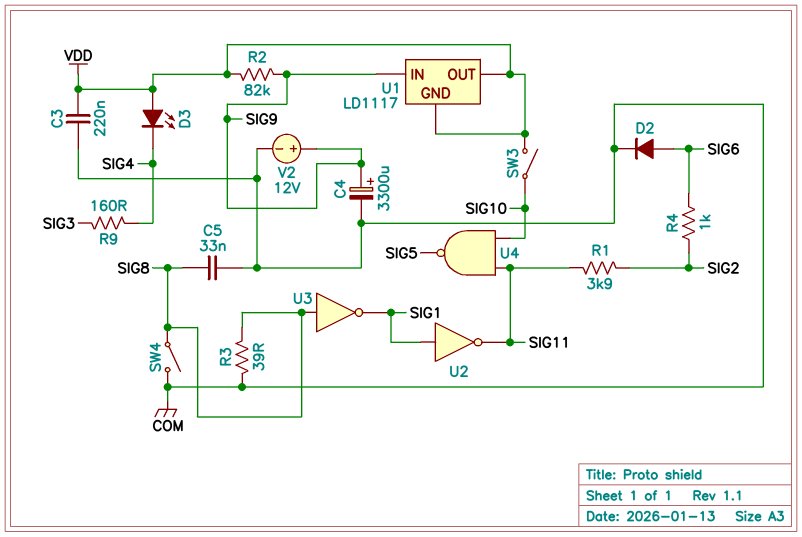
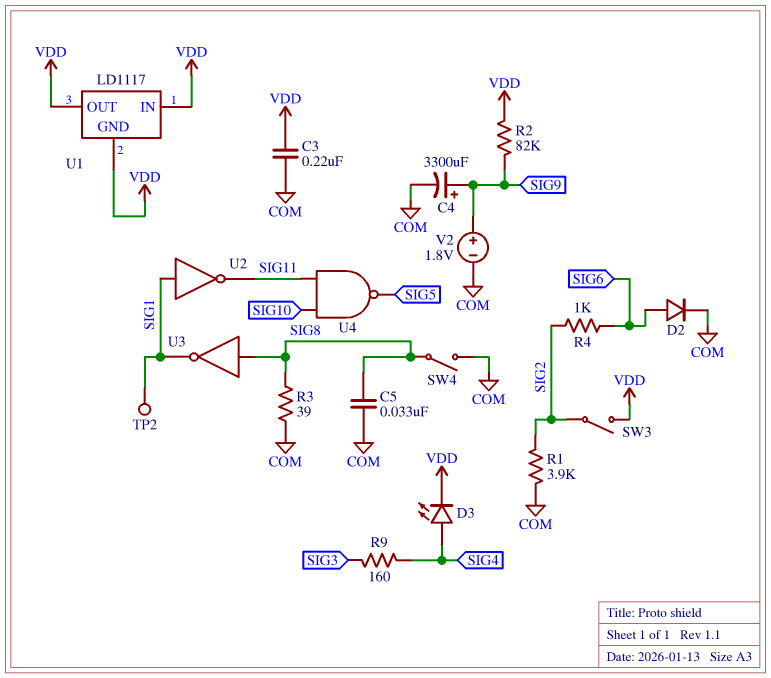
D3: LED (A VDD, K SIG4) -> LED (A SIG4, K VDD)
R1: 3.9k (SIG2, SIG11) -> 3.9k (COM, SIG2)
SW3: switch (SIG10, VDD) -> switch (SIG2, VDD)
TP2: none -> test point (SIG1)
U1 pin IN: SIG9 -> VDD
V2: 12V (plus SIG9, minus COM) -> 1.8V (plus SIG9, minus COM)

